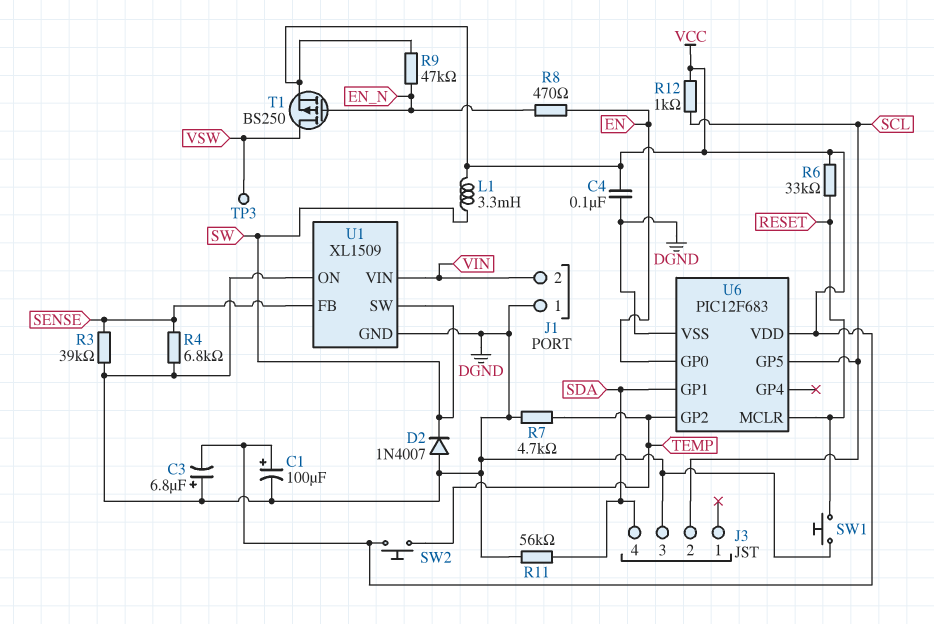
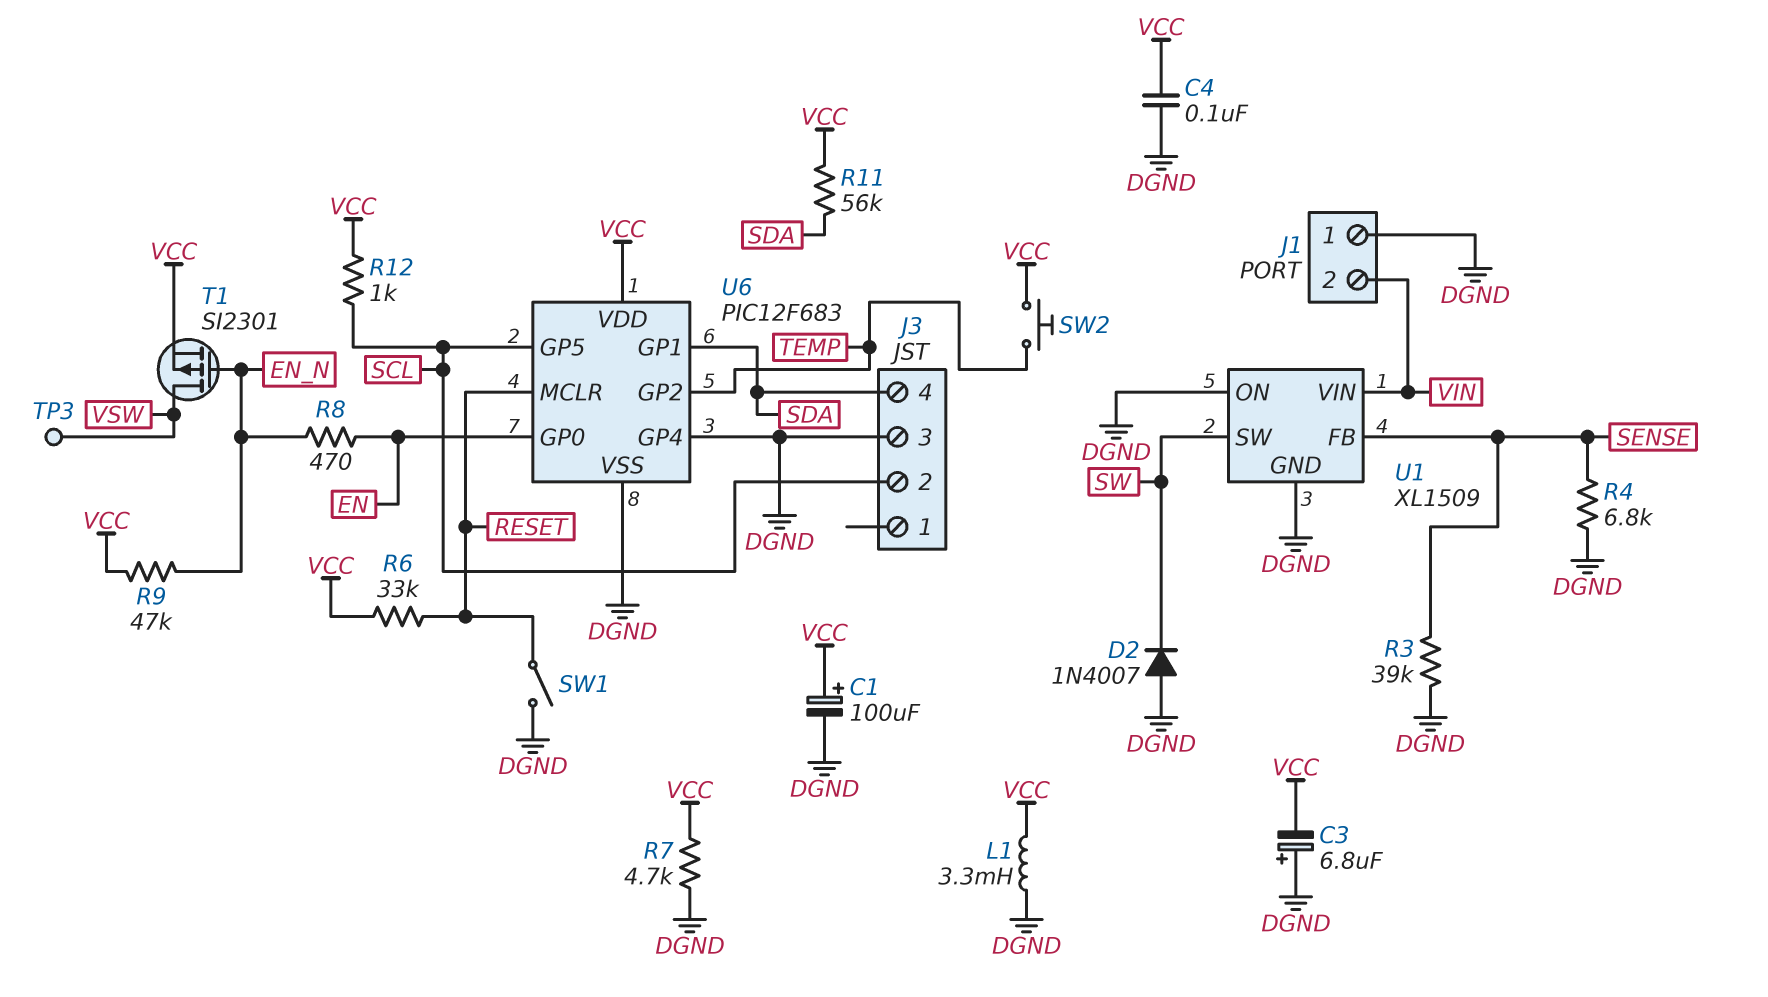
L1: 3.3mH (SW, VCC) -> 3.3mH (DGND, VCC)
R7: 4.7k (DGND, TEMP) -> 4.7k (DGND, VCC)
R11: 56k (DGND, SDA) -> 56k (SDA, VCC)
SW1: button (DGND, RESET) -> switch (DGND, RESET)
T1: PMOS BS250 (G EN_N, D VSW, S VCC) -> PMOS SI2301 (G EN_N, D VSW, S VCC)
U6 pin GP4: none -> DGND

